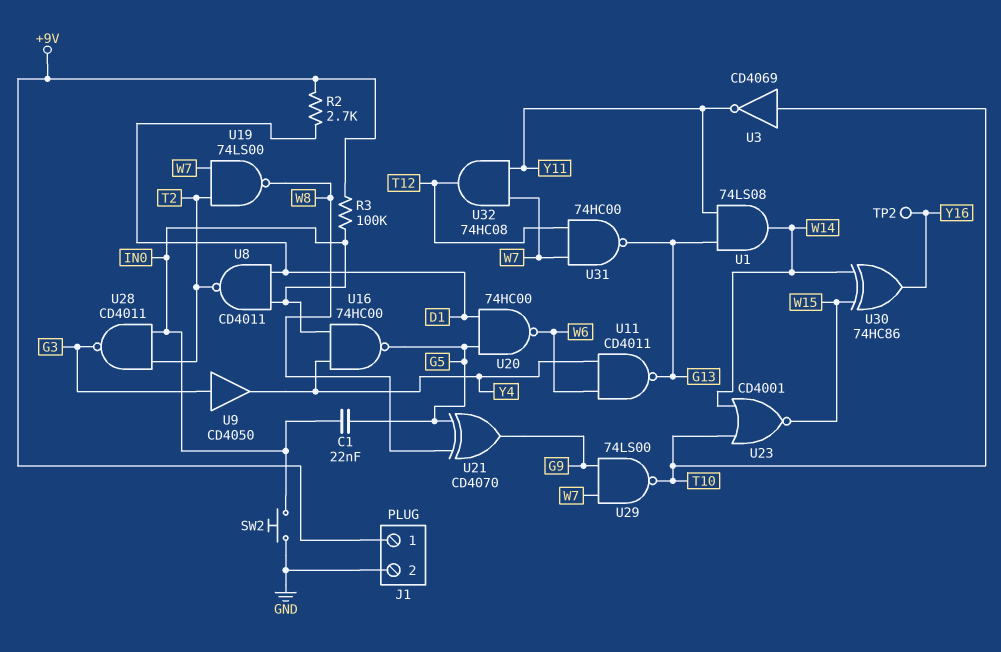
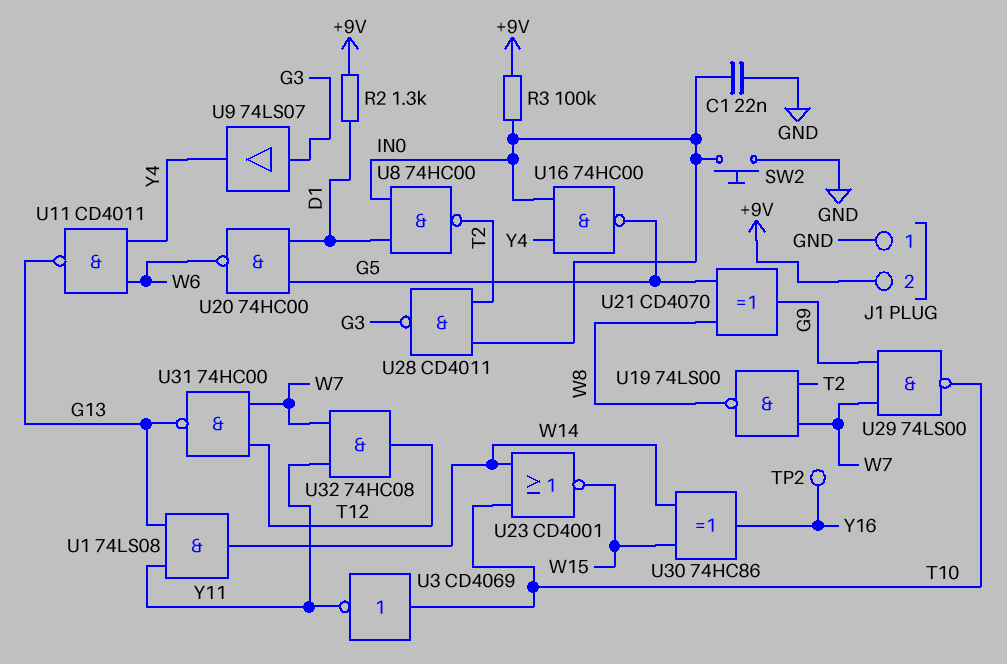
C1: 22nF (G5, IN0) -> 22nF (GND, IN0)
J1 pin 1: +9V -> GND
J1 pin 2: GND -> +9V
R2: 2.7k (+9V, D1) -> 1.3k (+9V, D1)
U8: NAND CD4011 (in D1, in IN0, out T2) -> NAND 74HC00 (in D1, in IN0, out T2)
U9: buffer CD4050 (in G3, out Y4) -> buffer 74LS07 (in G3, out Y4)

